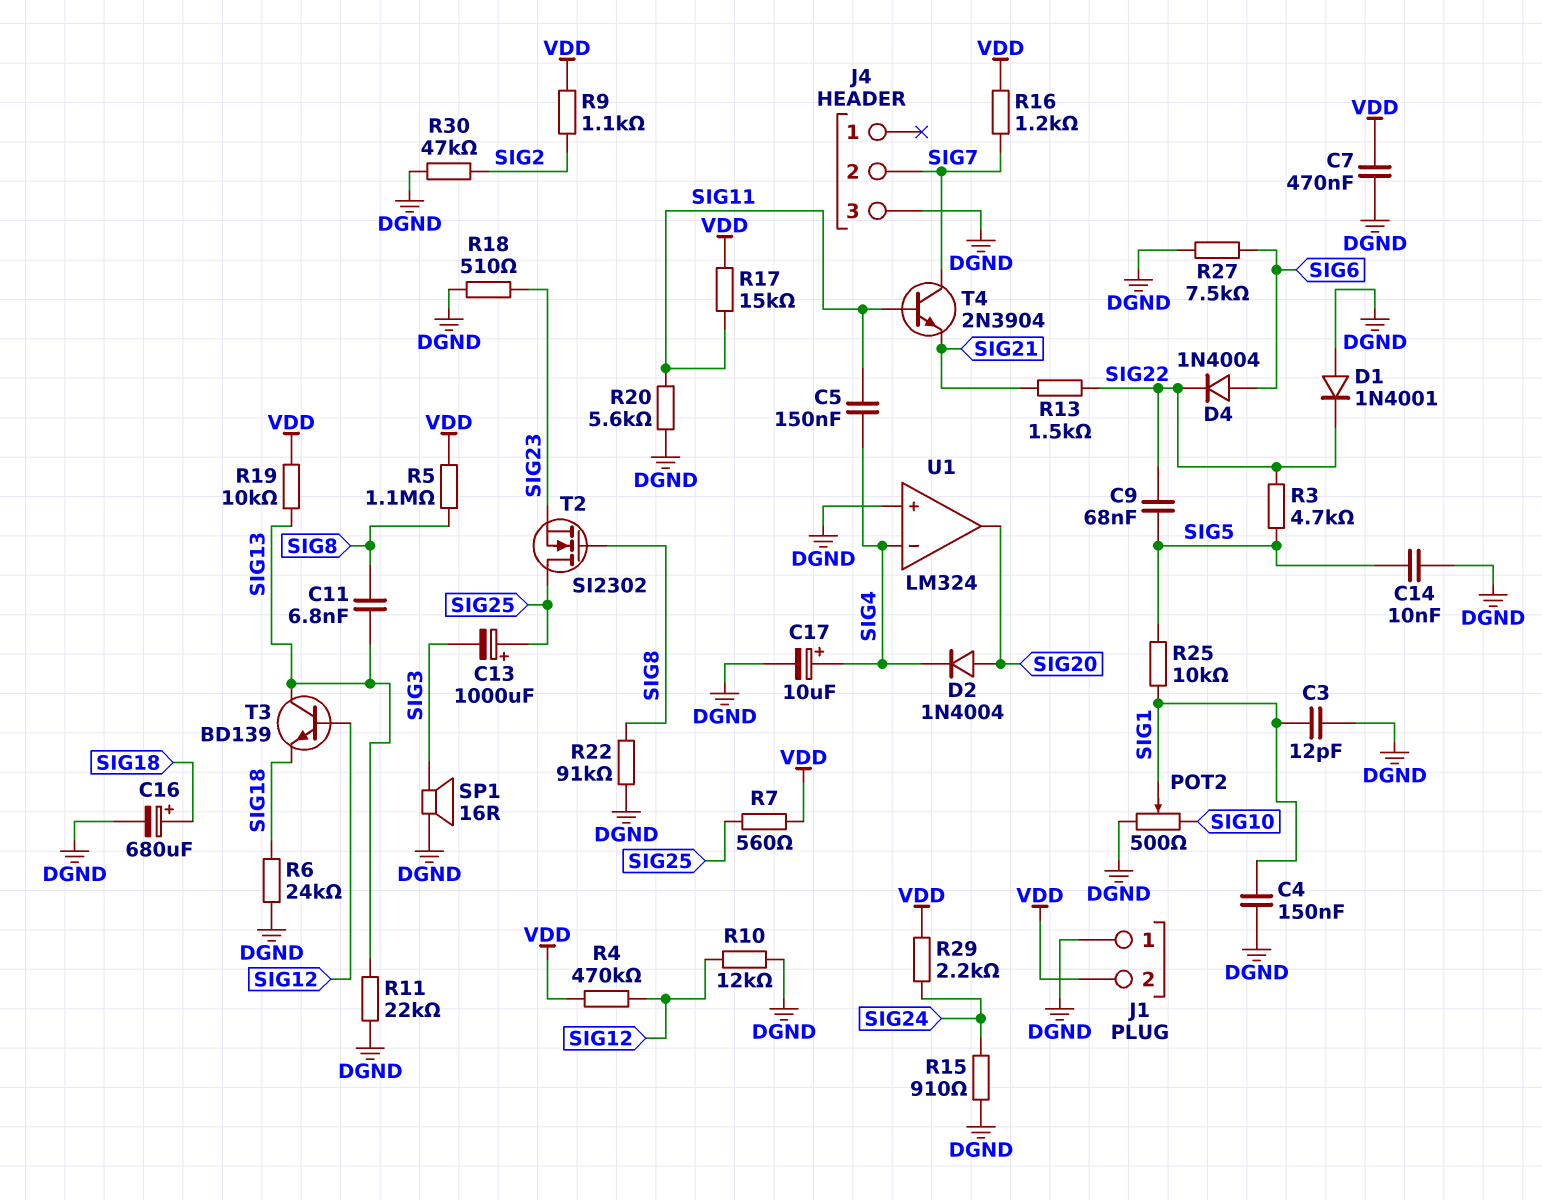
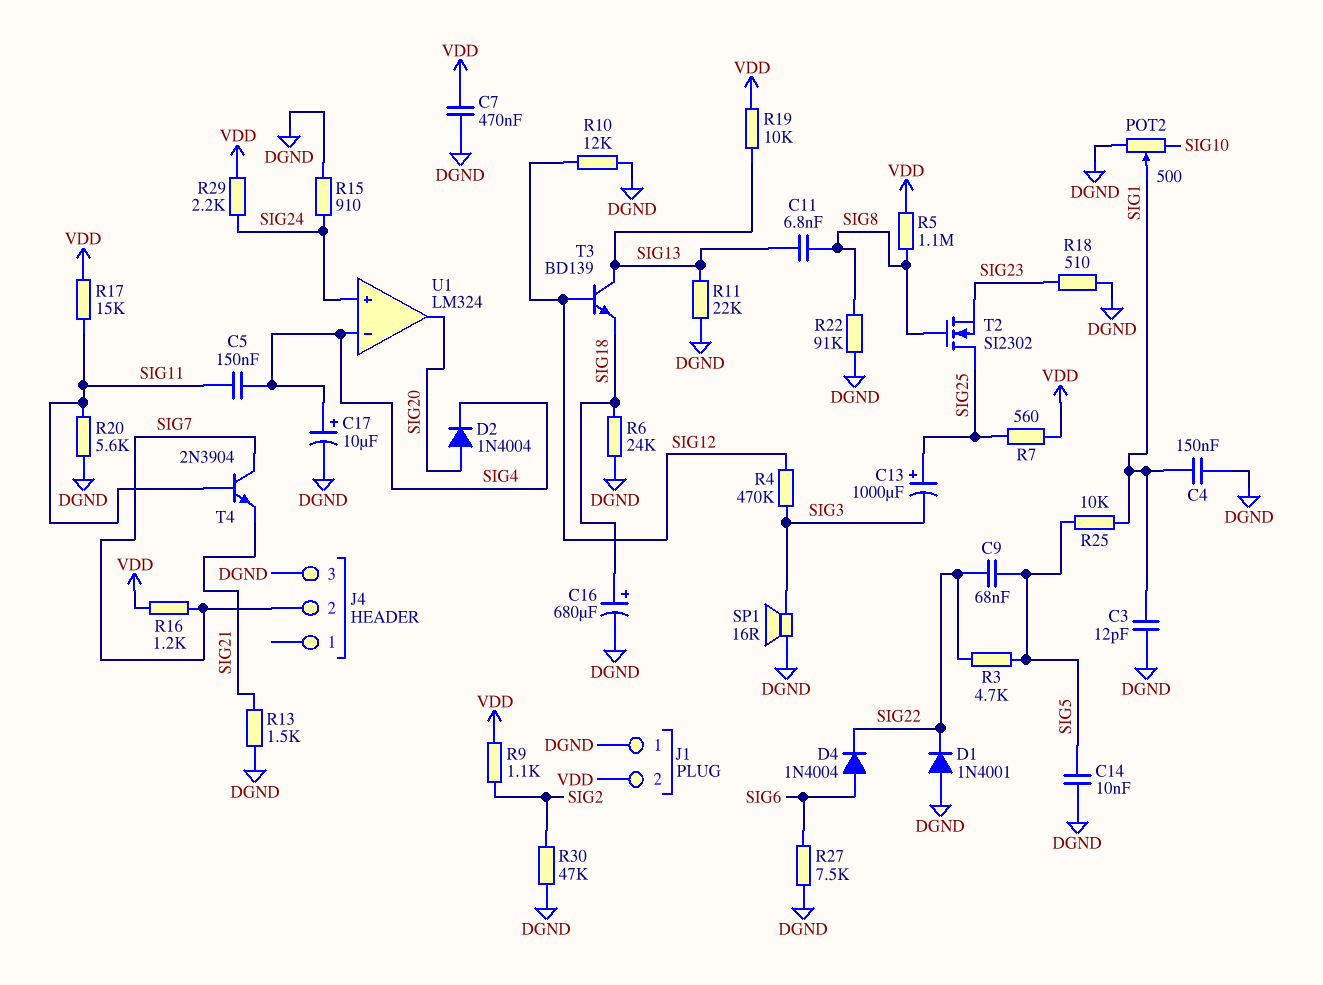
R4: 470k (SIG12, VDD) -> 470k (SIG3, SIG12)
R13: 1.5k (SIG21, SIG22) -> 1.5k (DGND, SIG21)
U1 pin in+: DGND -> SIG24

